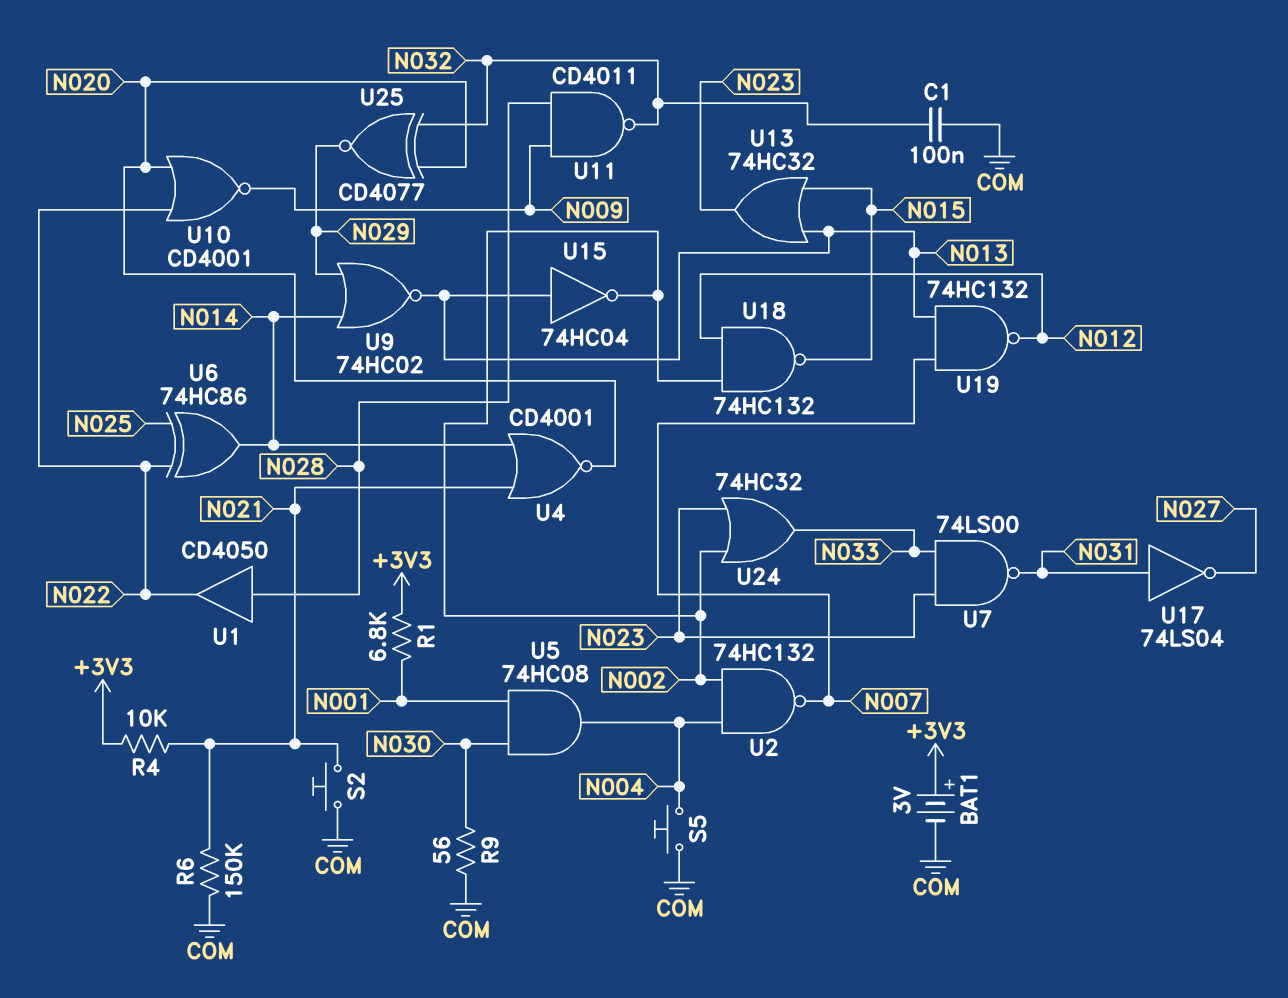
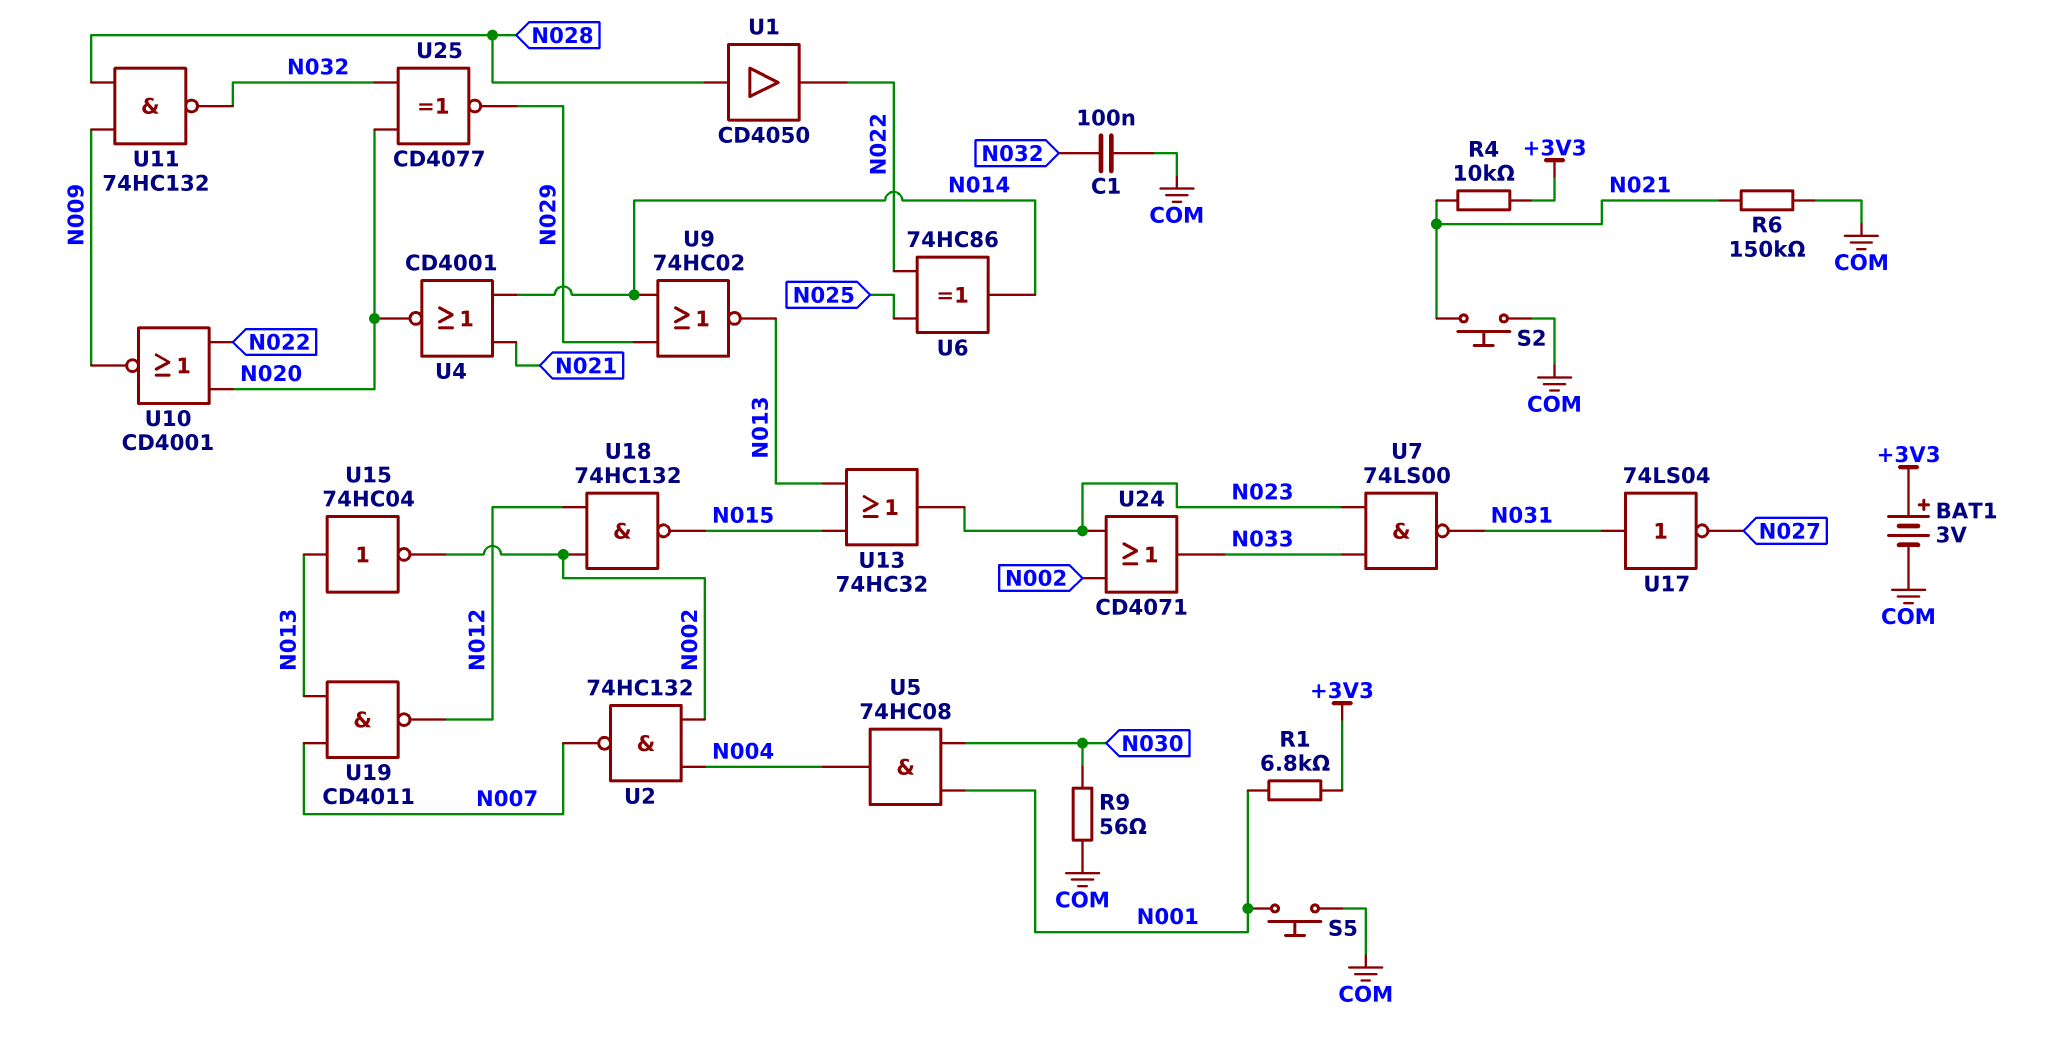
S5: button (COM, N004) -> button (COM, N001)
U11: NAND CD4011 (in N009, in N028, out N032) -> NAND 74HC132 (in N009, in N028, out N032)
U19: NAND 74HC132 (in N007, in N013, out N012) -> NAND CD4011 (in N007, in N013, out N012)
U24: OR 74HC32 (in N002, in N023, out N033) -> OR CD4071 (in N002, in N023, out N033)

